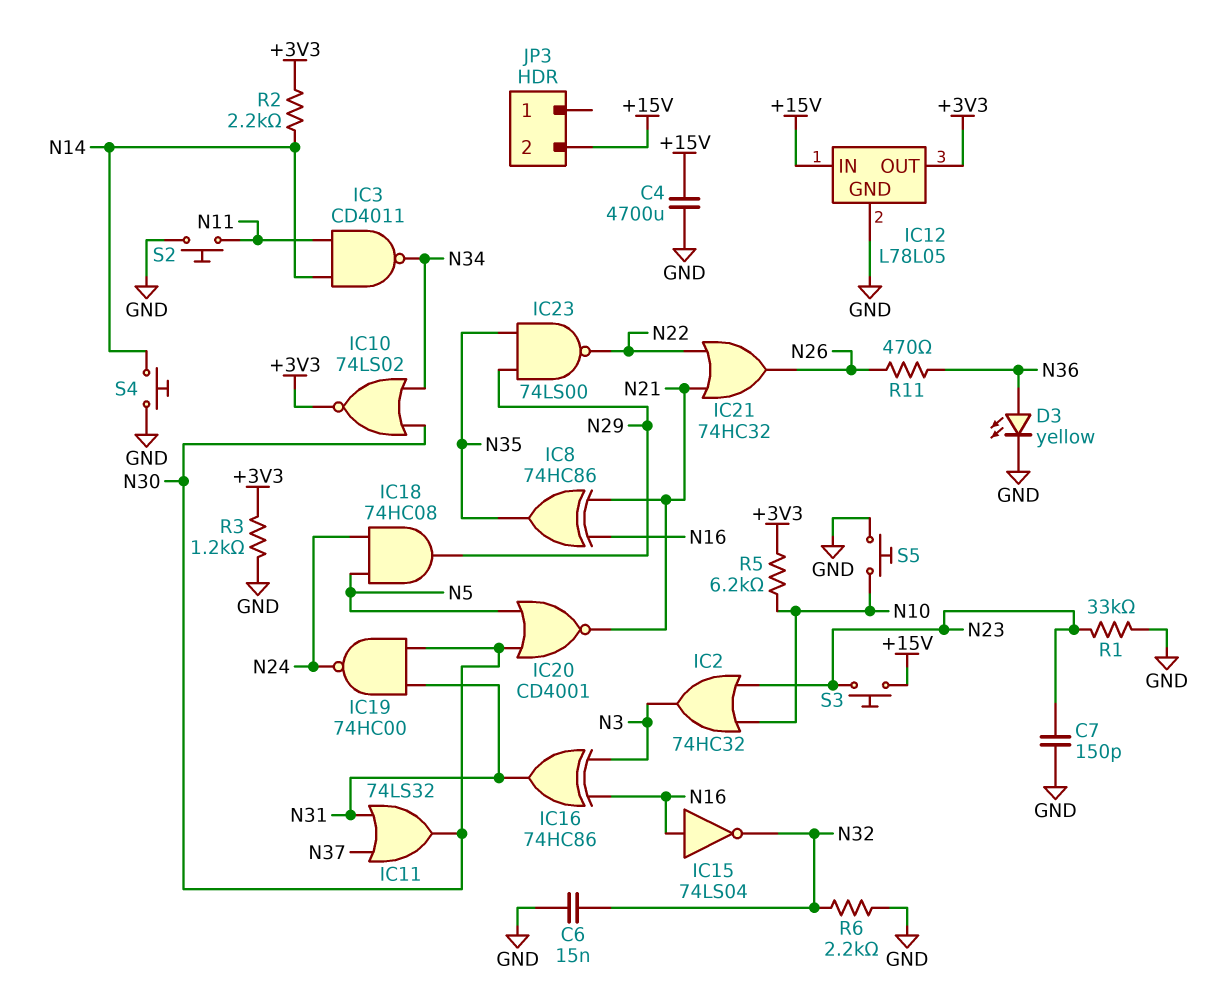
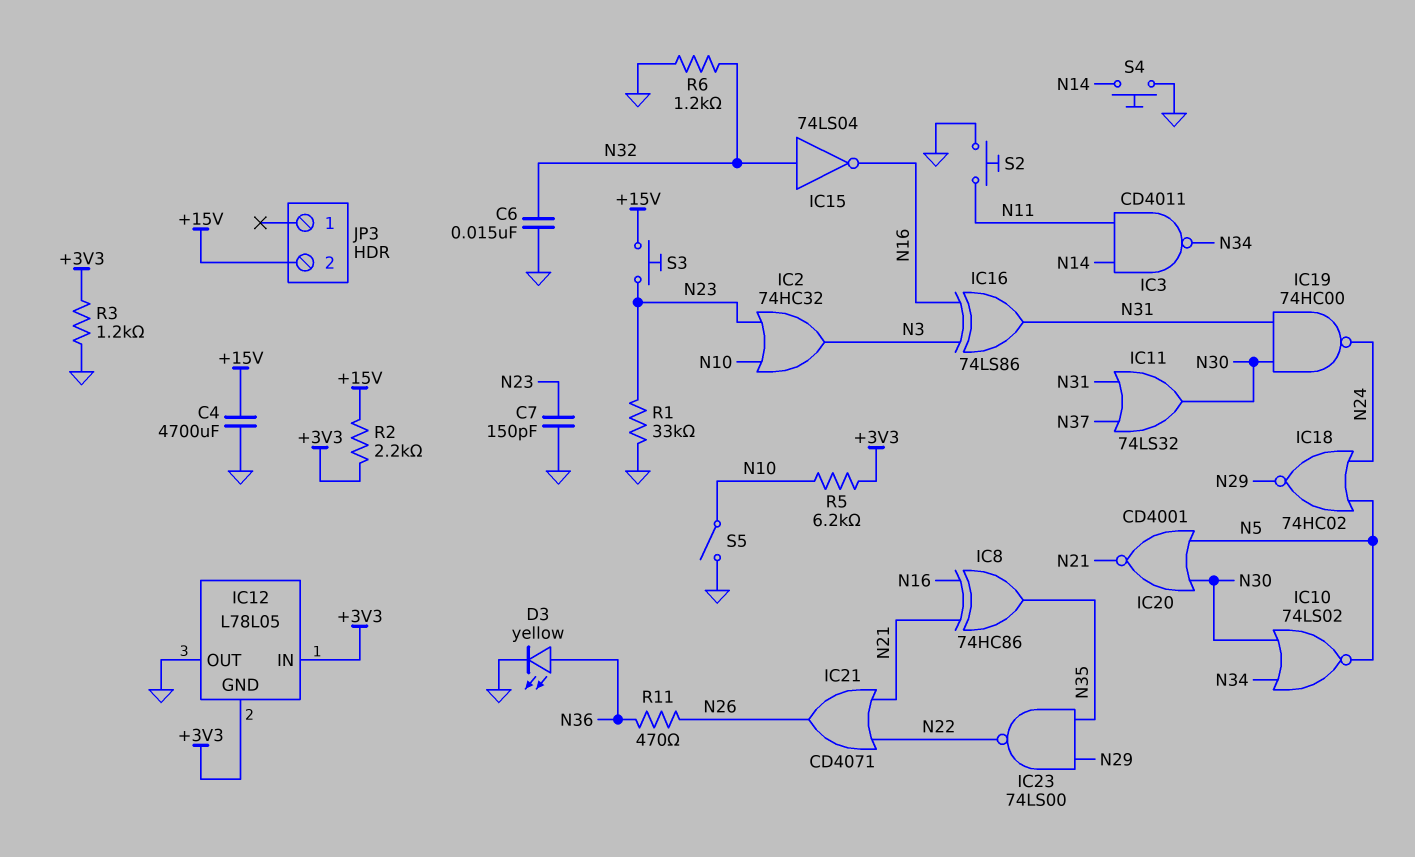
IC10: NOR 74LS02 (in N30, in N34, out +3V3) -> NOR 74LS02 (in N30, in N34, out N5)
IC12 pin GND: GND -> +3V3
IC12 pin IN: +15V -> +3V3
IC12 pin OUT: +3V3 -> GND
IC15: NOT 74LS04 (in N16, out N32) -> NOT 74LS04 (in N32, out N16)
IC16: XOR 74HC86 (in N3, in N16, out N31) -> XOR 74LS86 (in N3, in N16, out N31)
IC18: AND 74HC08 (in N5, in N24, out N29) -> NOR 74HC02 (in N5, in N24, out N29)
IC21: OR 74HC32 (in N21, in N22, out N26) -> OR CD4071 (in N21, in N22, out N26)
R2: 2.2k (+3V3, N14) -> 2.2k (+3V3, +15V)
R6: 2.2k (GND, N32) -> 1.2k (GND, N32)
S5: button (GND, N10) -> switch (GND, N10)

